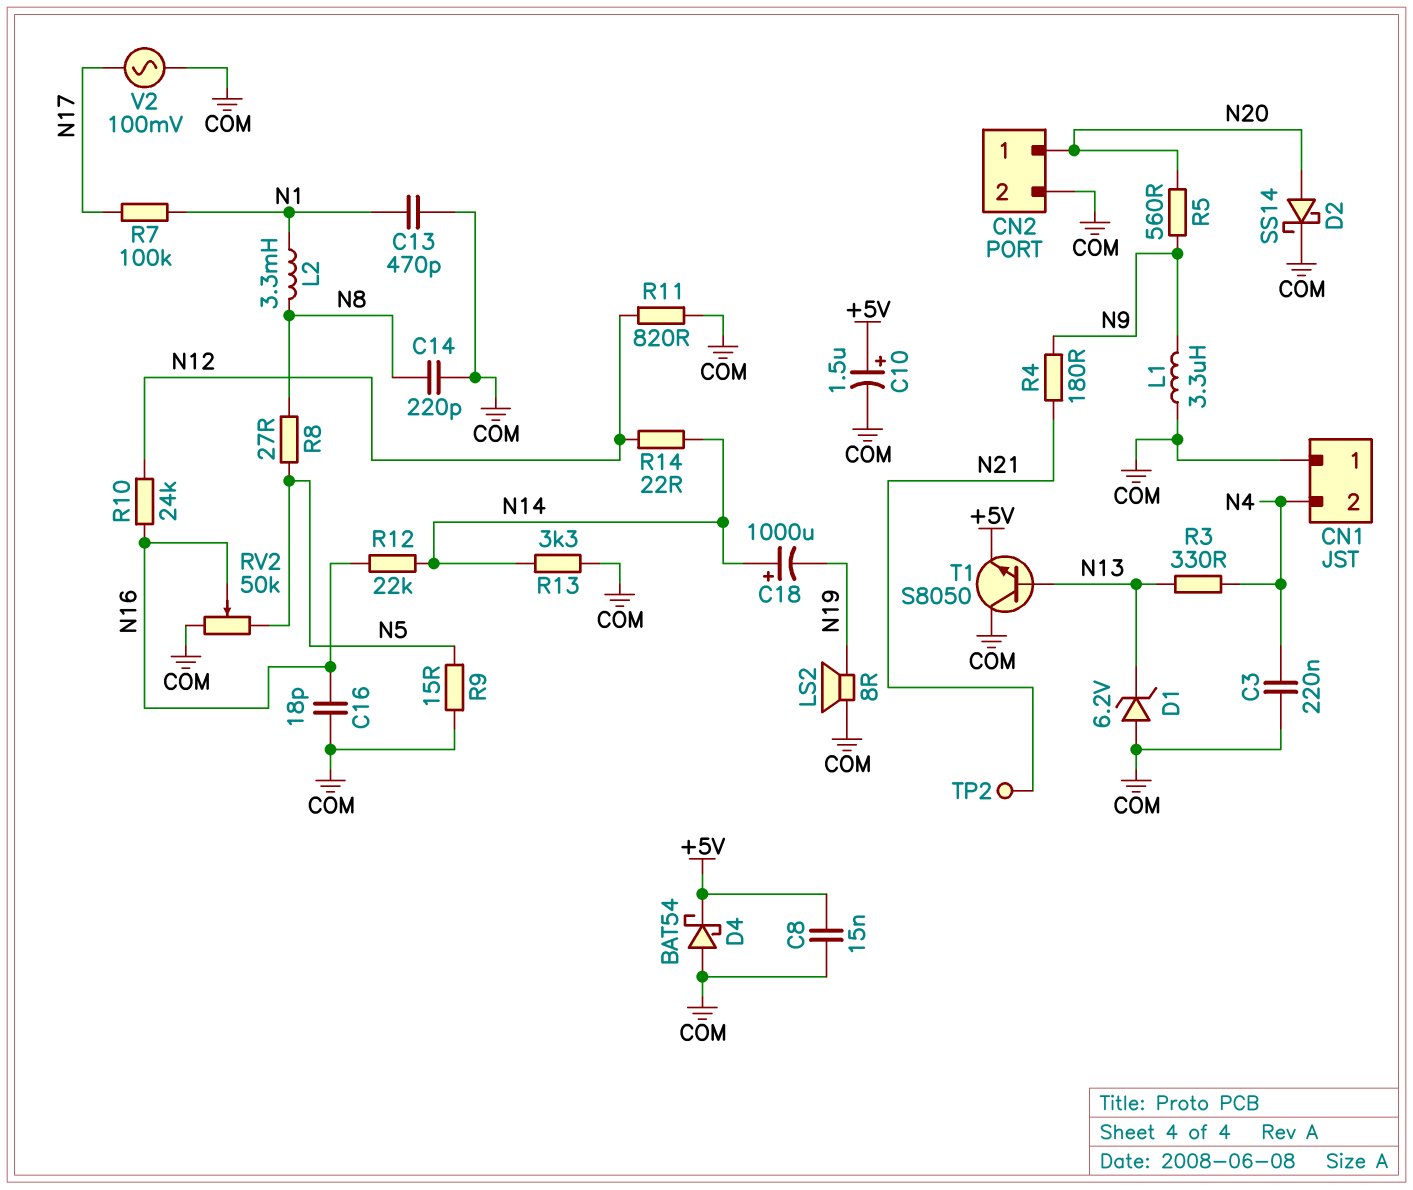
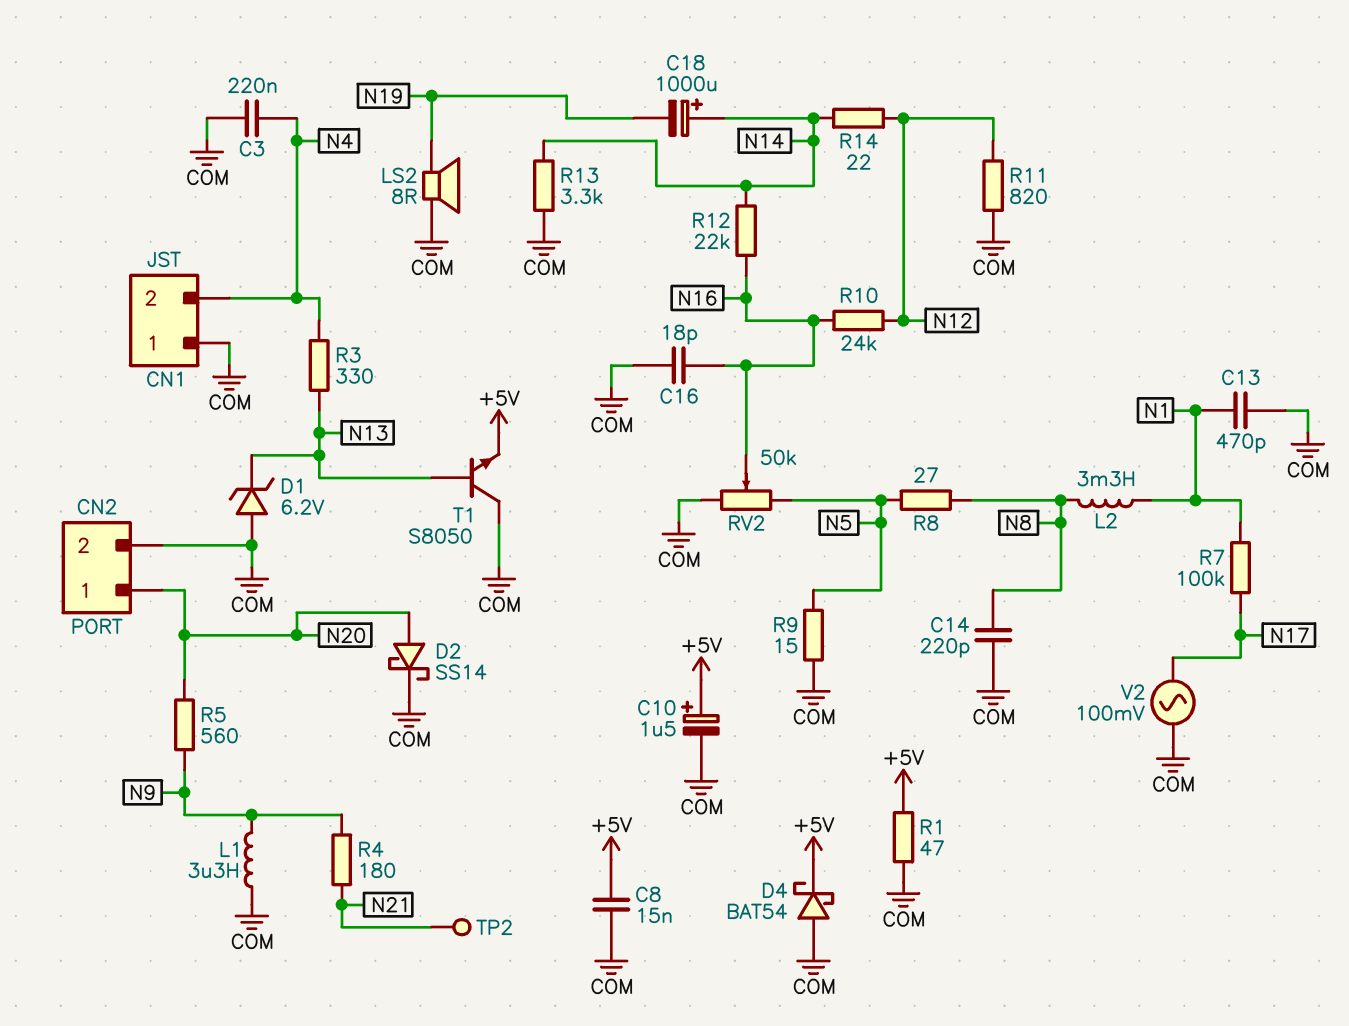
R1: none -> 47 (+5V, COM)

